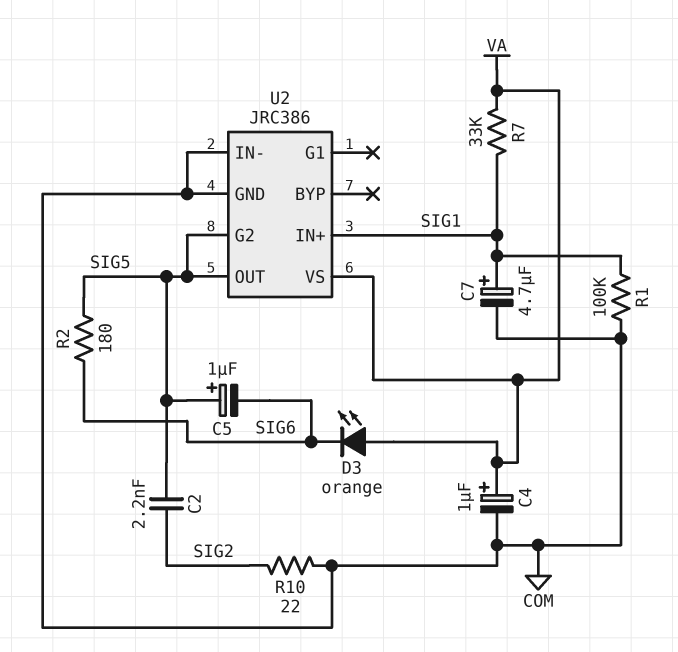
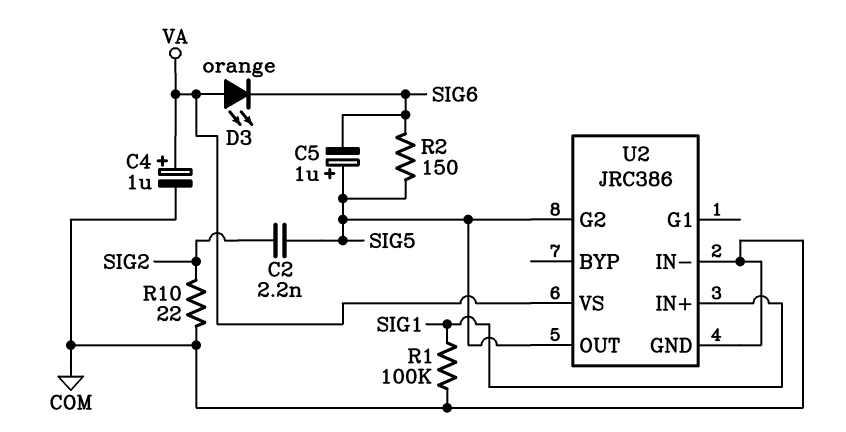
C7: 4.7uF (plus SIG1, minus COM) -> none
R2: 180 (SIG5, SIG6) -> 150 (SIG5, SIG6)
R7: 33k (SIG1, VA) -> none

